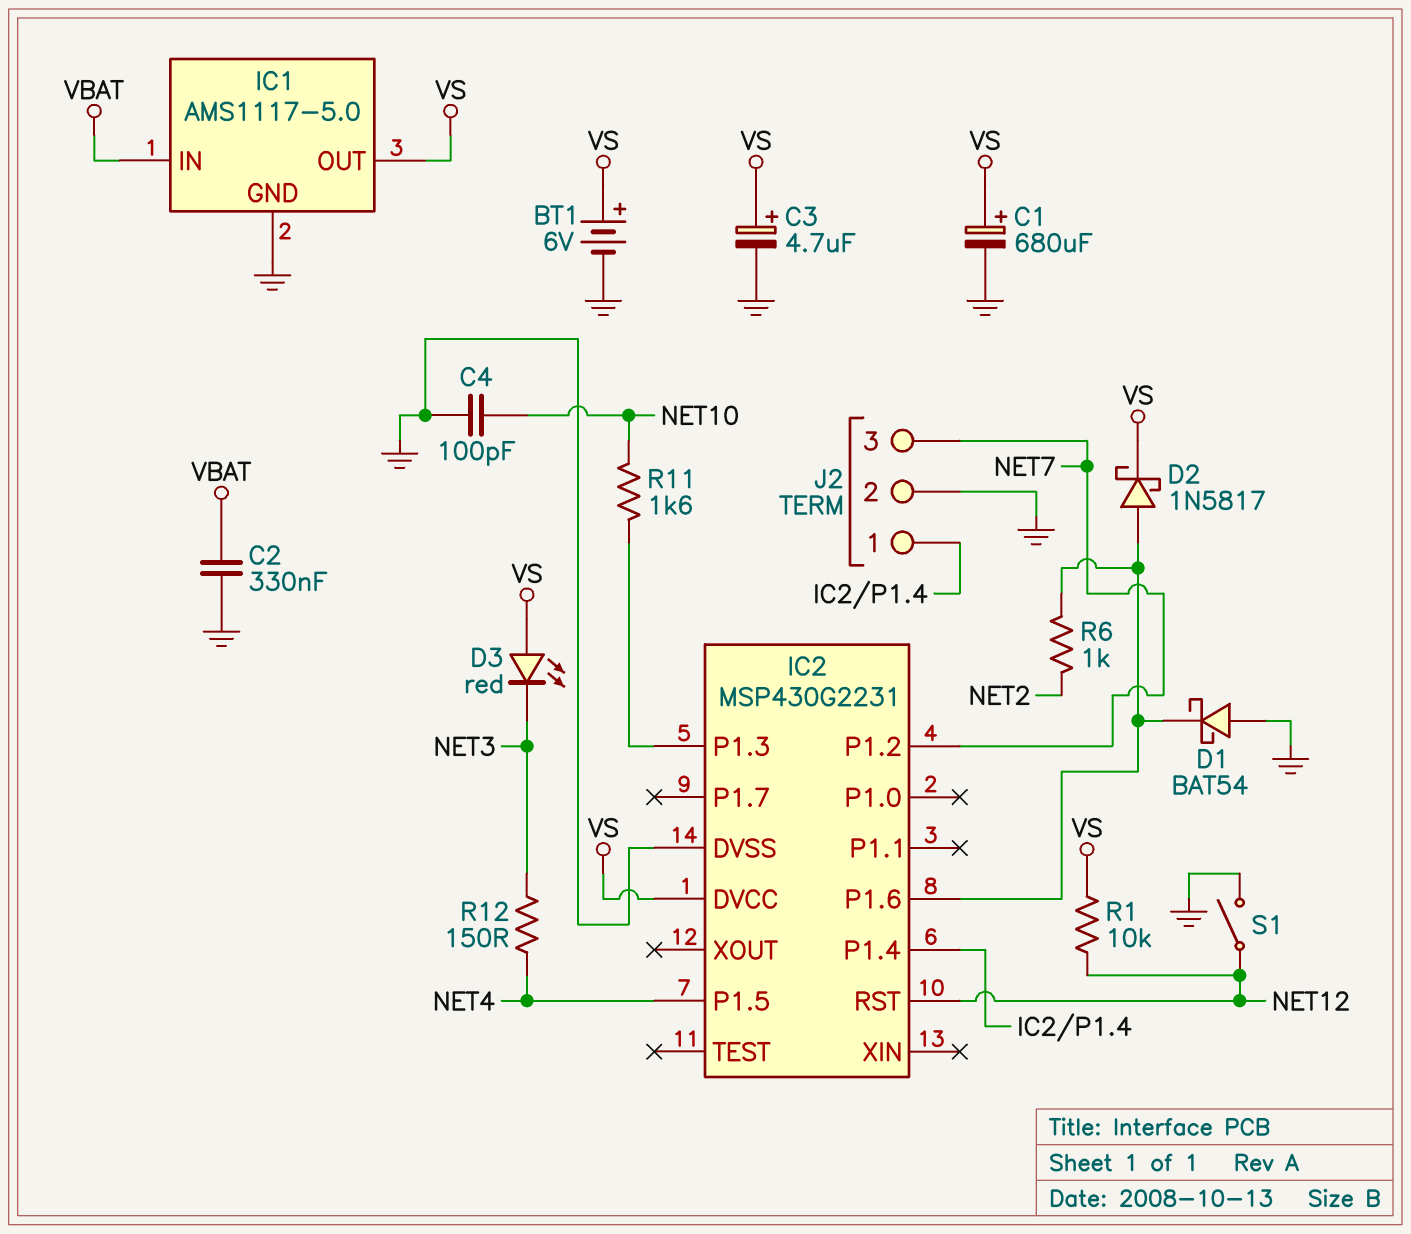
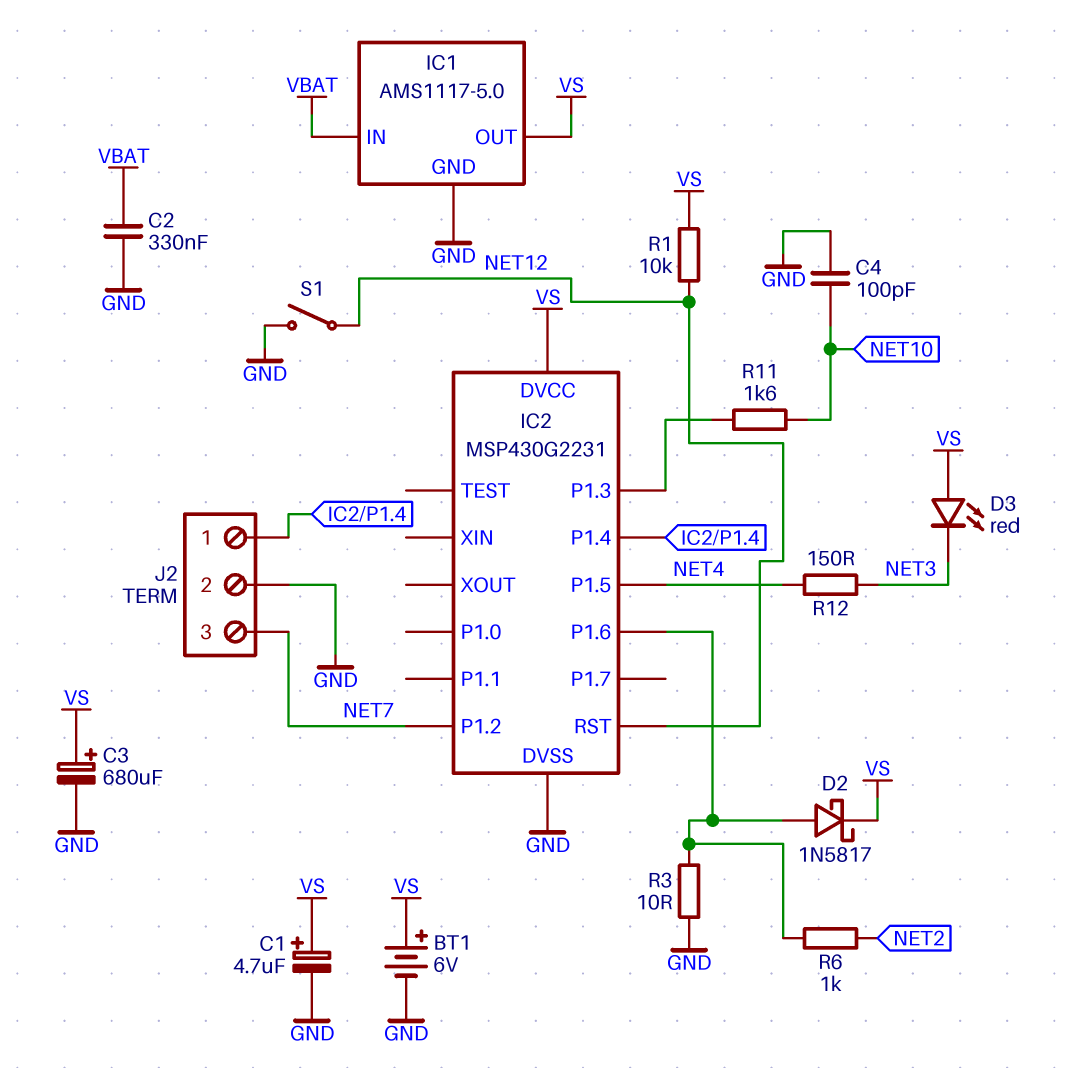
C1: 680uF (plus VS, minus GND) -> 4.7uF (plus VS, minus GND)
C3: 4.7uF (plus VS, minus GND) -> 680uF (plus VS, minus GND)
D1: schottky BAT54 (A GND, K IC2/P1.6) -> none
R3: none -> 10 (GND, IC2/P1.6)

